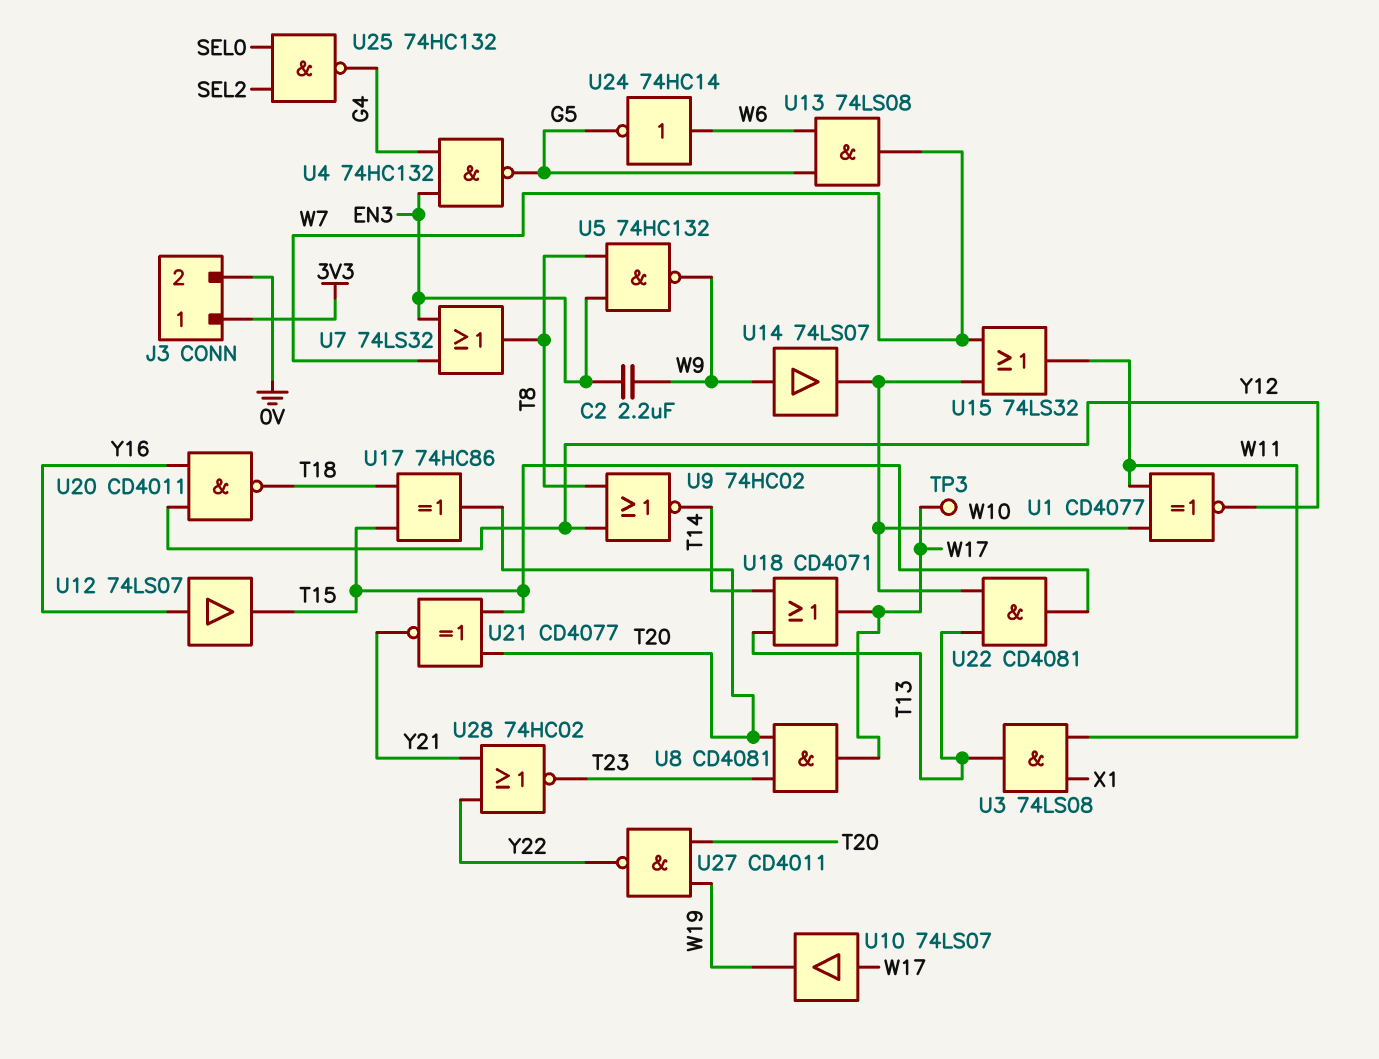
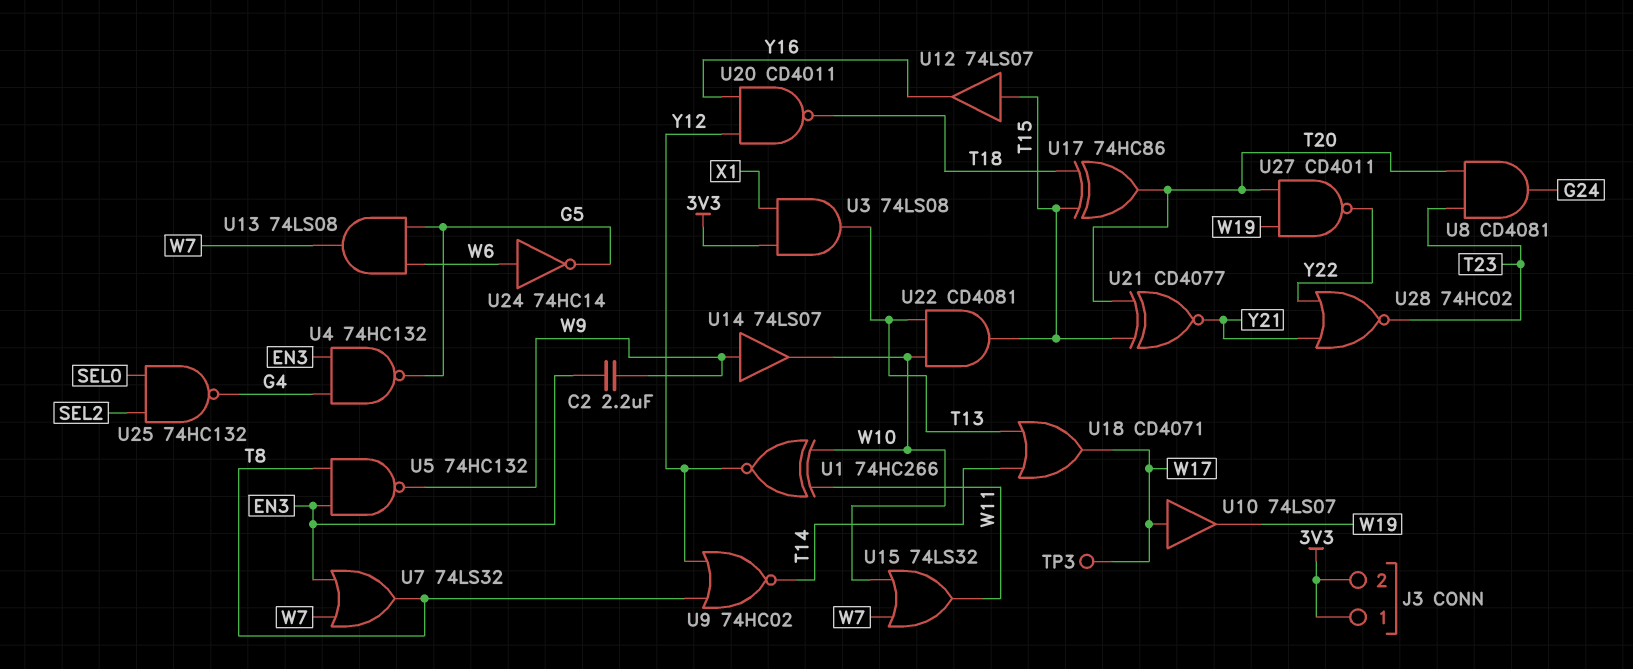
J3 pin 2: 0V -> 3V3
U1: XNOR CD4077 (in W10, in W11, out Y12) -> XNOR 74HC266 (in W10, in W11, out Y12)
U3: AND 74LS08 (in W11, in X1, out T13) -> AND 74LS08 (in 3V3, in X1, out T13)
U8: AND CD4081 (in T20, in T23, out W17) -> AND CD4081 (in T20, in T23, out G24)
U12: buffer 74LS07 (in Y16, out T15) -> buffer 74LS07 (in T15, out Y16)

